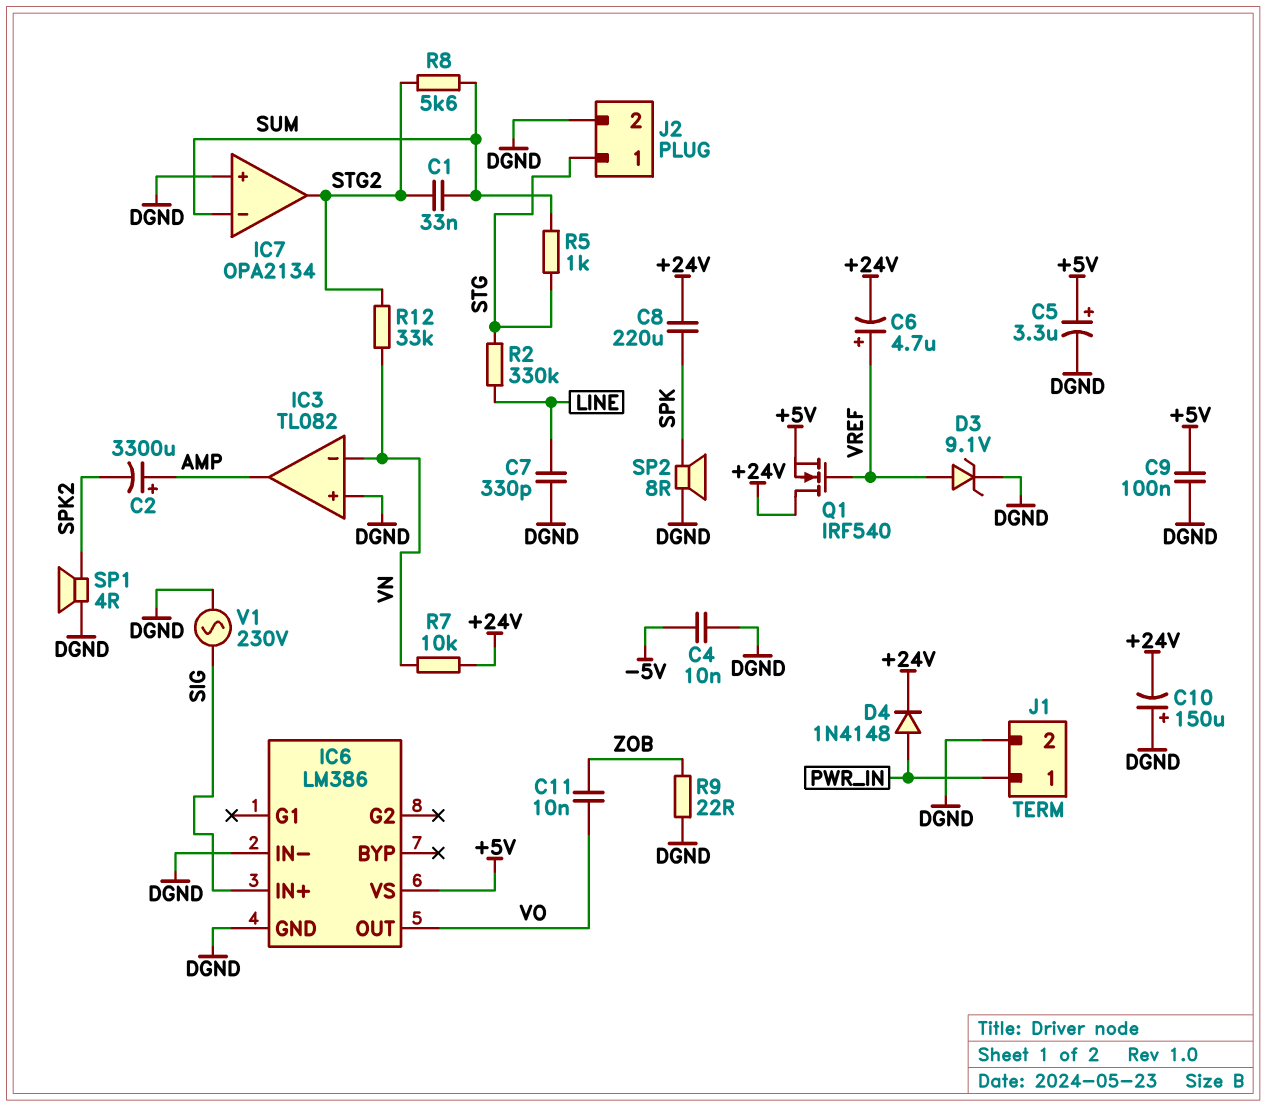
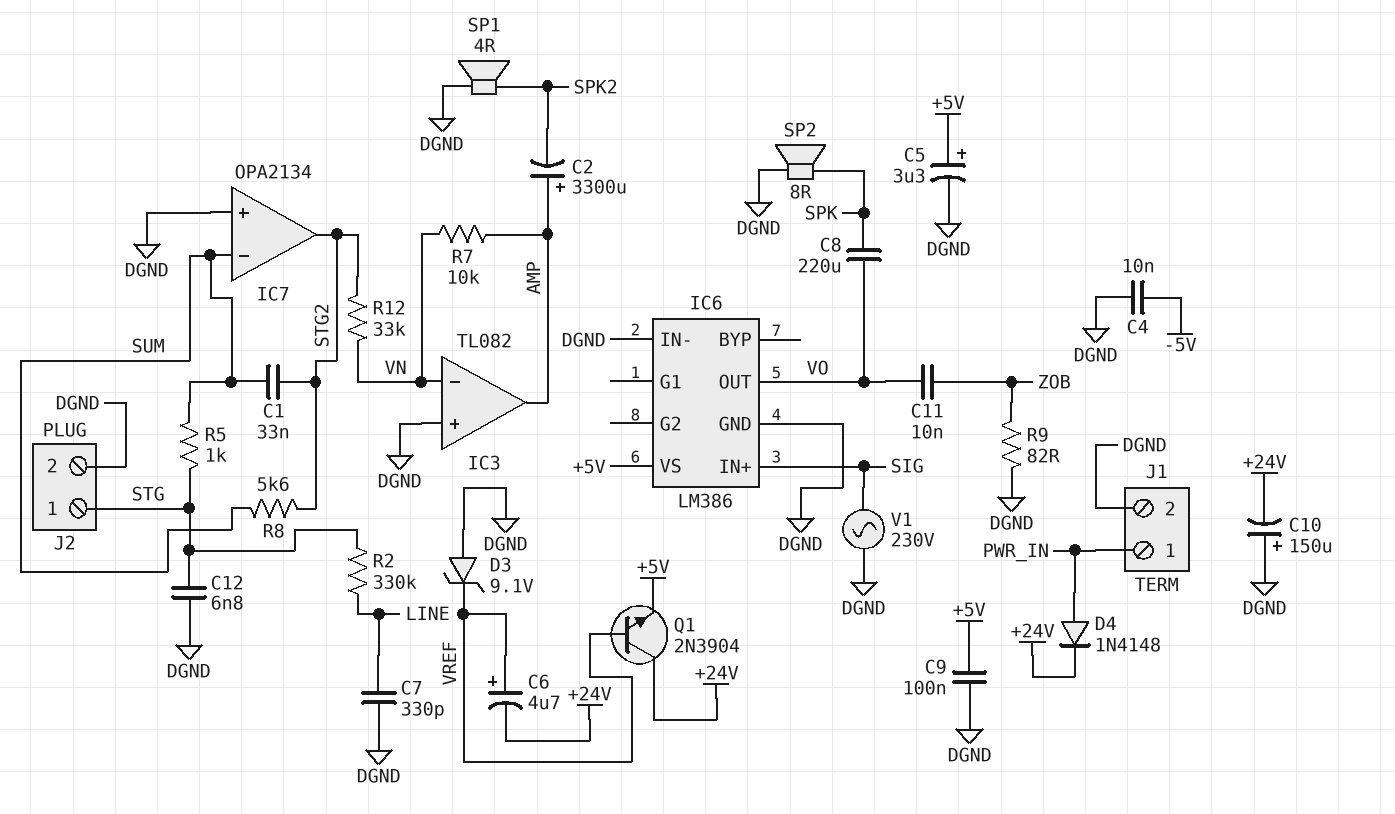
C8: 220uF (+24V, SPK) -> 220uF (SPK, VO)
C12: none -> 6.8nF (DGND, STG)
D3: zener 9.1V (A VREF, K DGND) -> zener 9.1V (A DGND, K VREF)
Q1: NMOS IRF540 (G VREF, D +24V, S +5V) -> NPN 2N3904 (B VREF, C +24V, E +5V)
R7: 10k (+24V, VN) -> 10k (AMP, VN)
R9: 22 (DGND, ZOB) -> 82 (DGND, ZOB)

